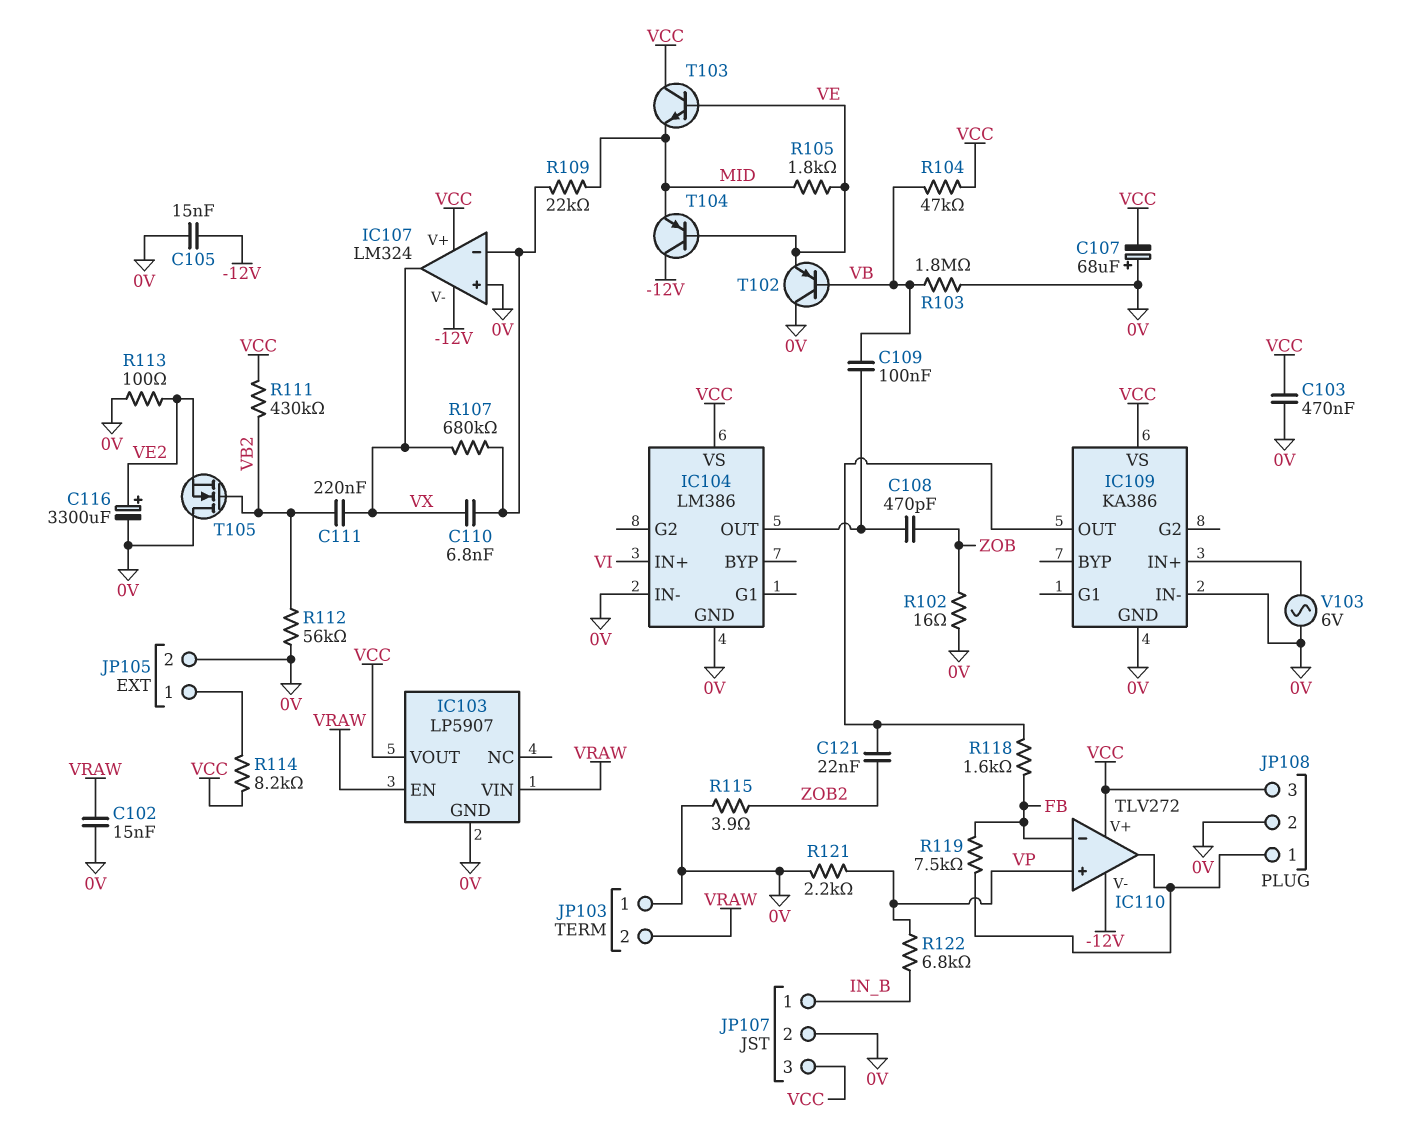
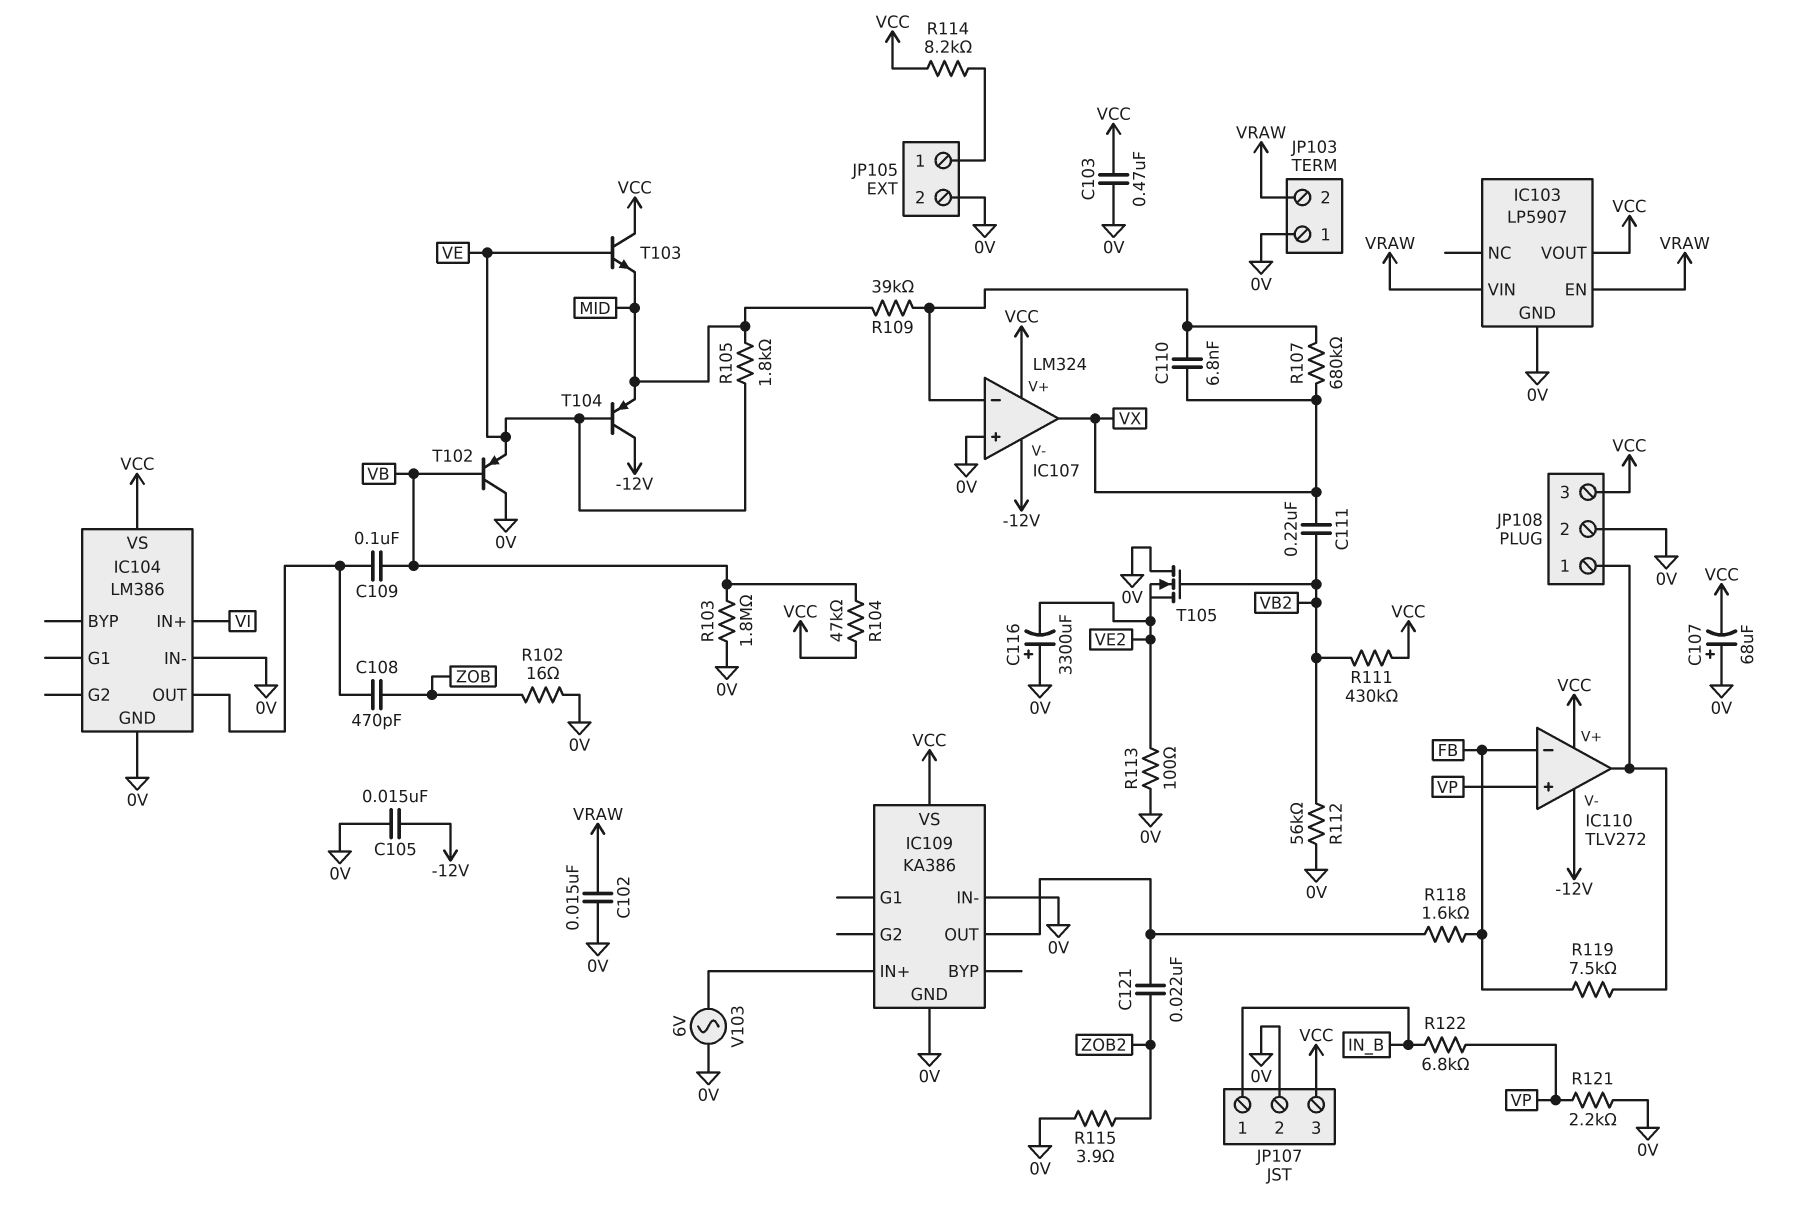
C116: 3300uF (plus VE2, minus 0V) -> 3300uF (plus 0V, minus VE2)
R109: 22k (IC107/in-, MID) -> 39k (IC107/in-, MID)

